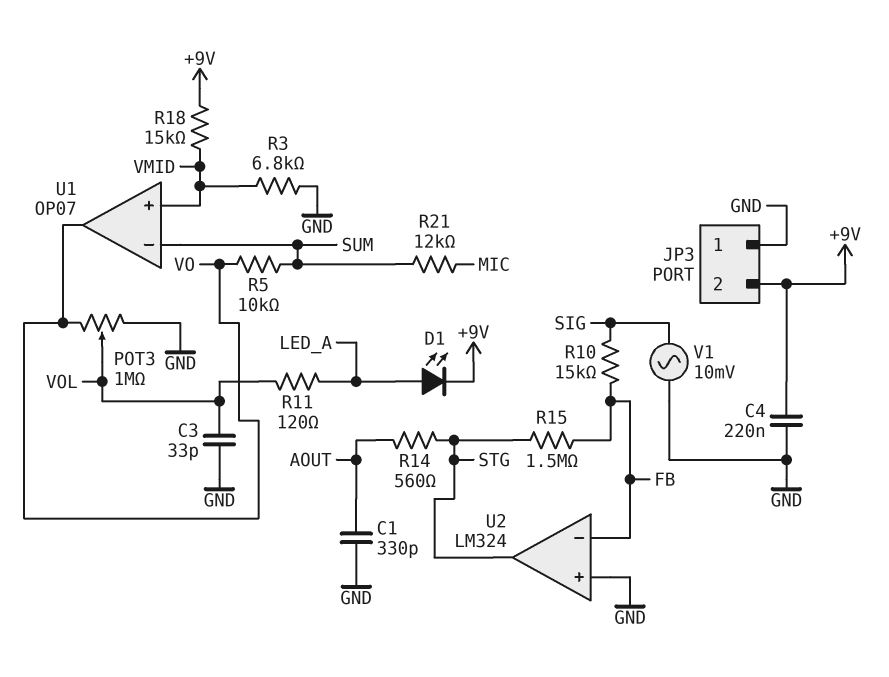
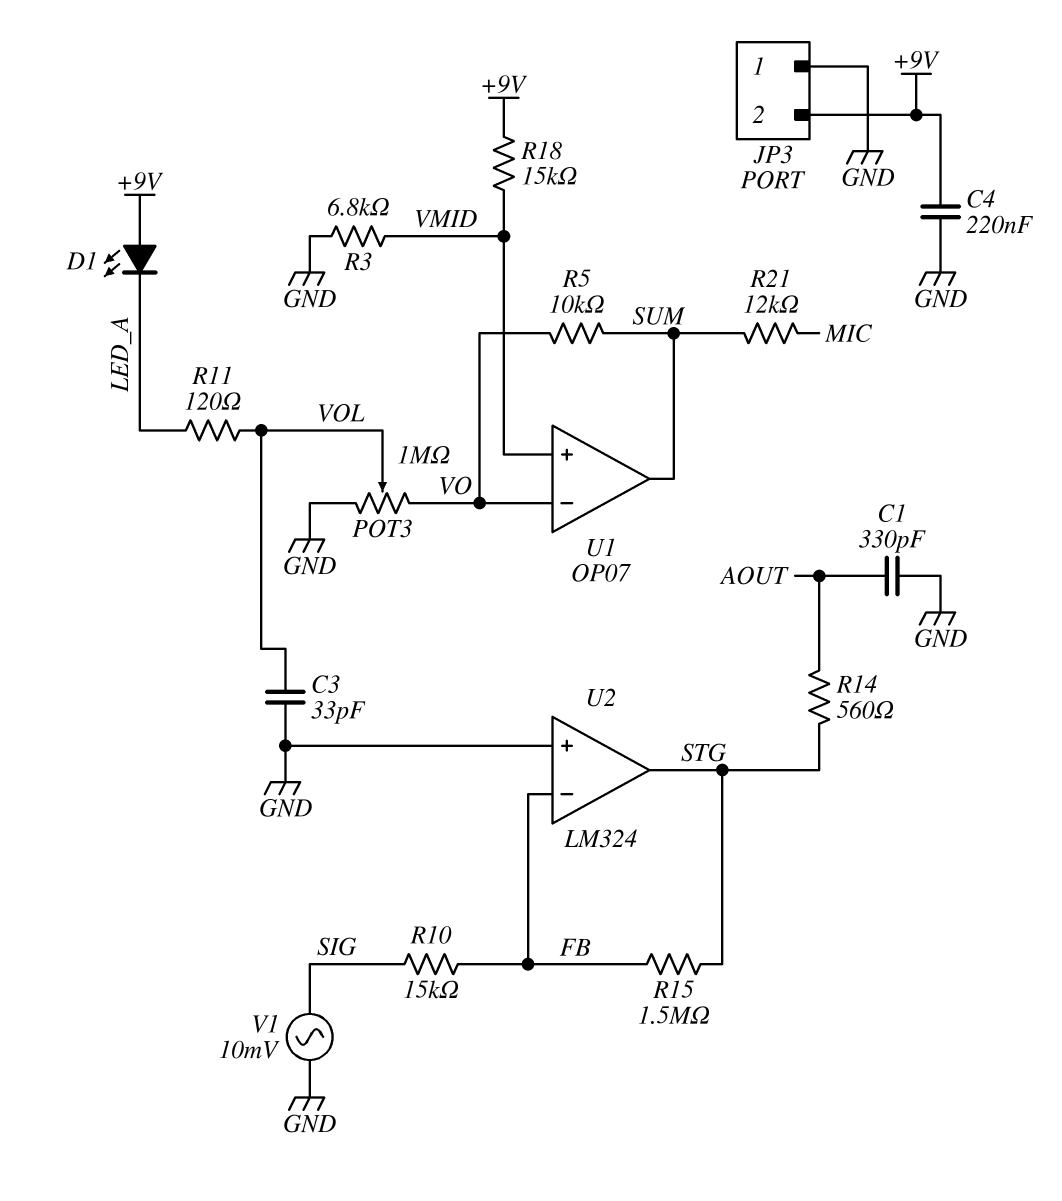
D1: LED (A LED_A, K +9V) -> LED (A +9V, K LED_A)
U1 pin in-: SUM -> VO
U1 pin out: VO -> SUM

